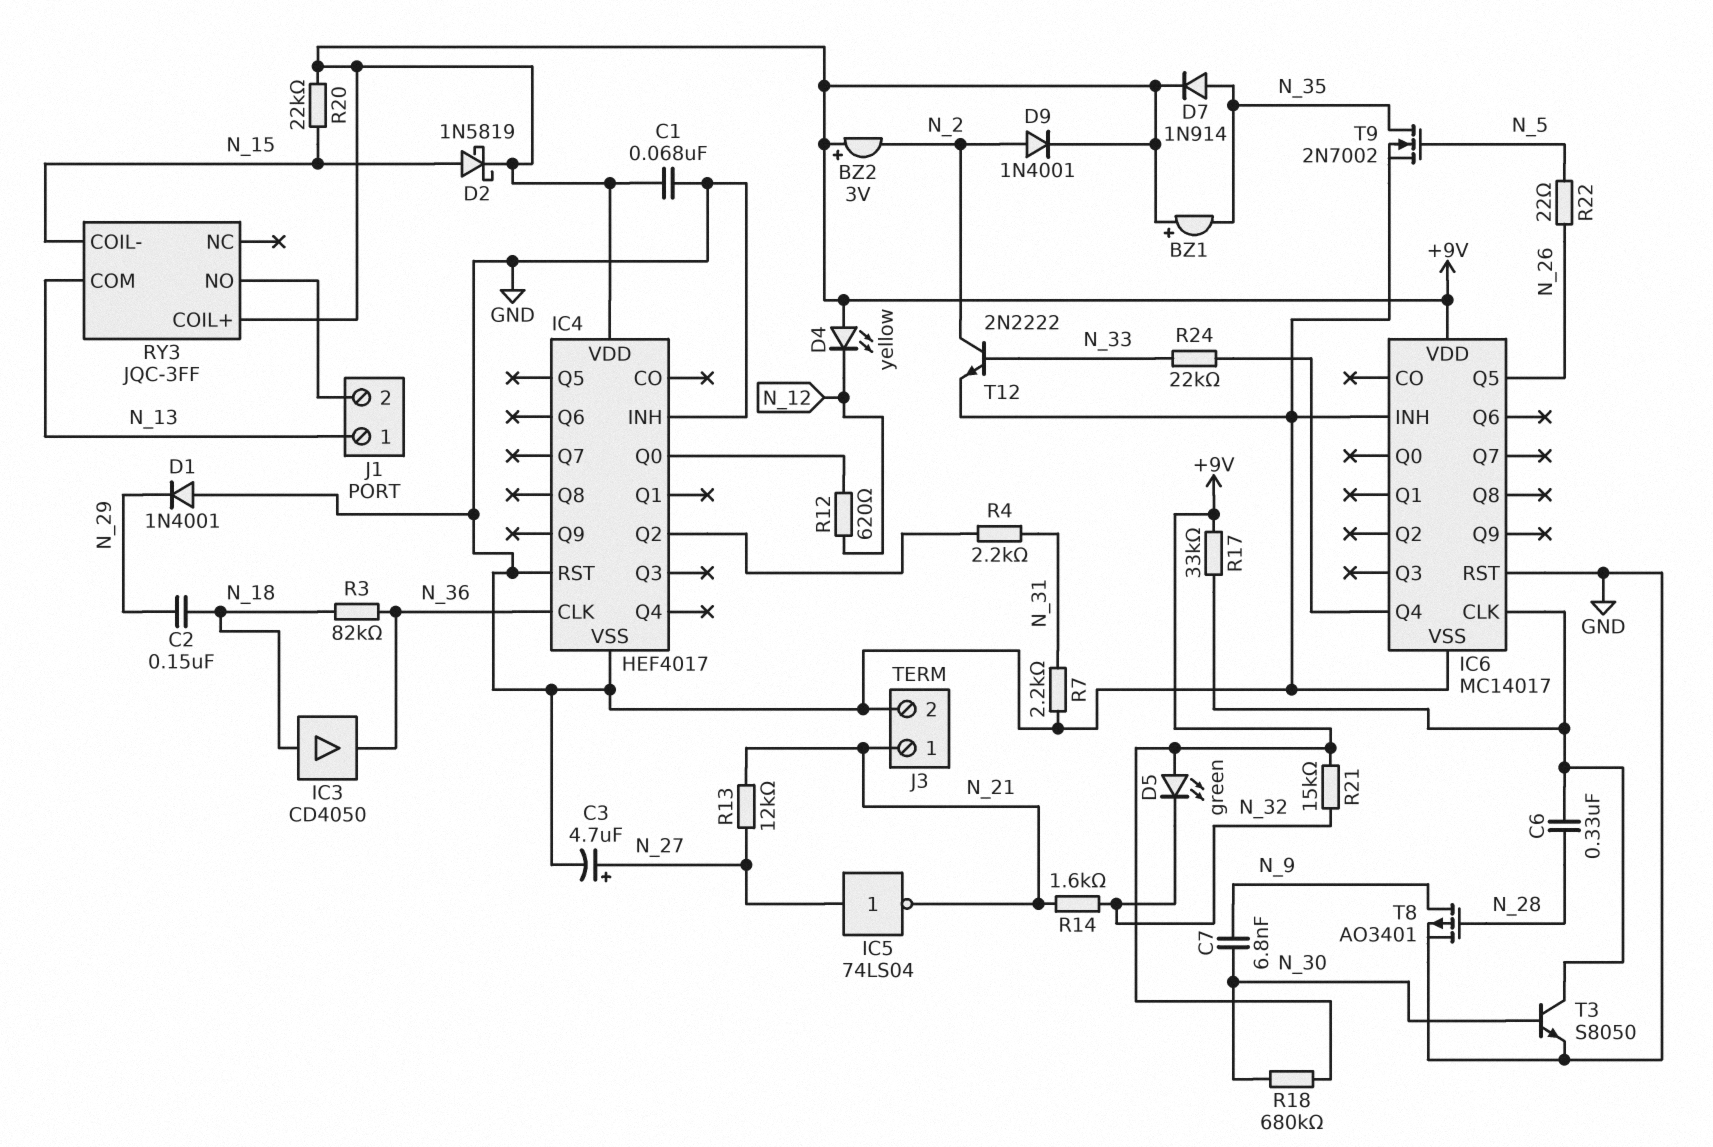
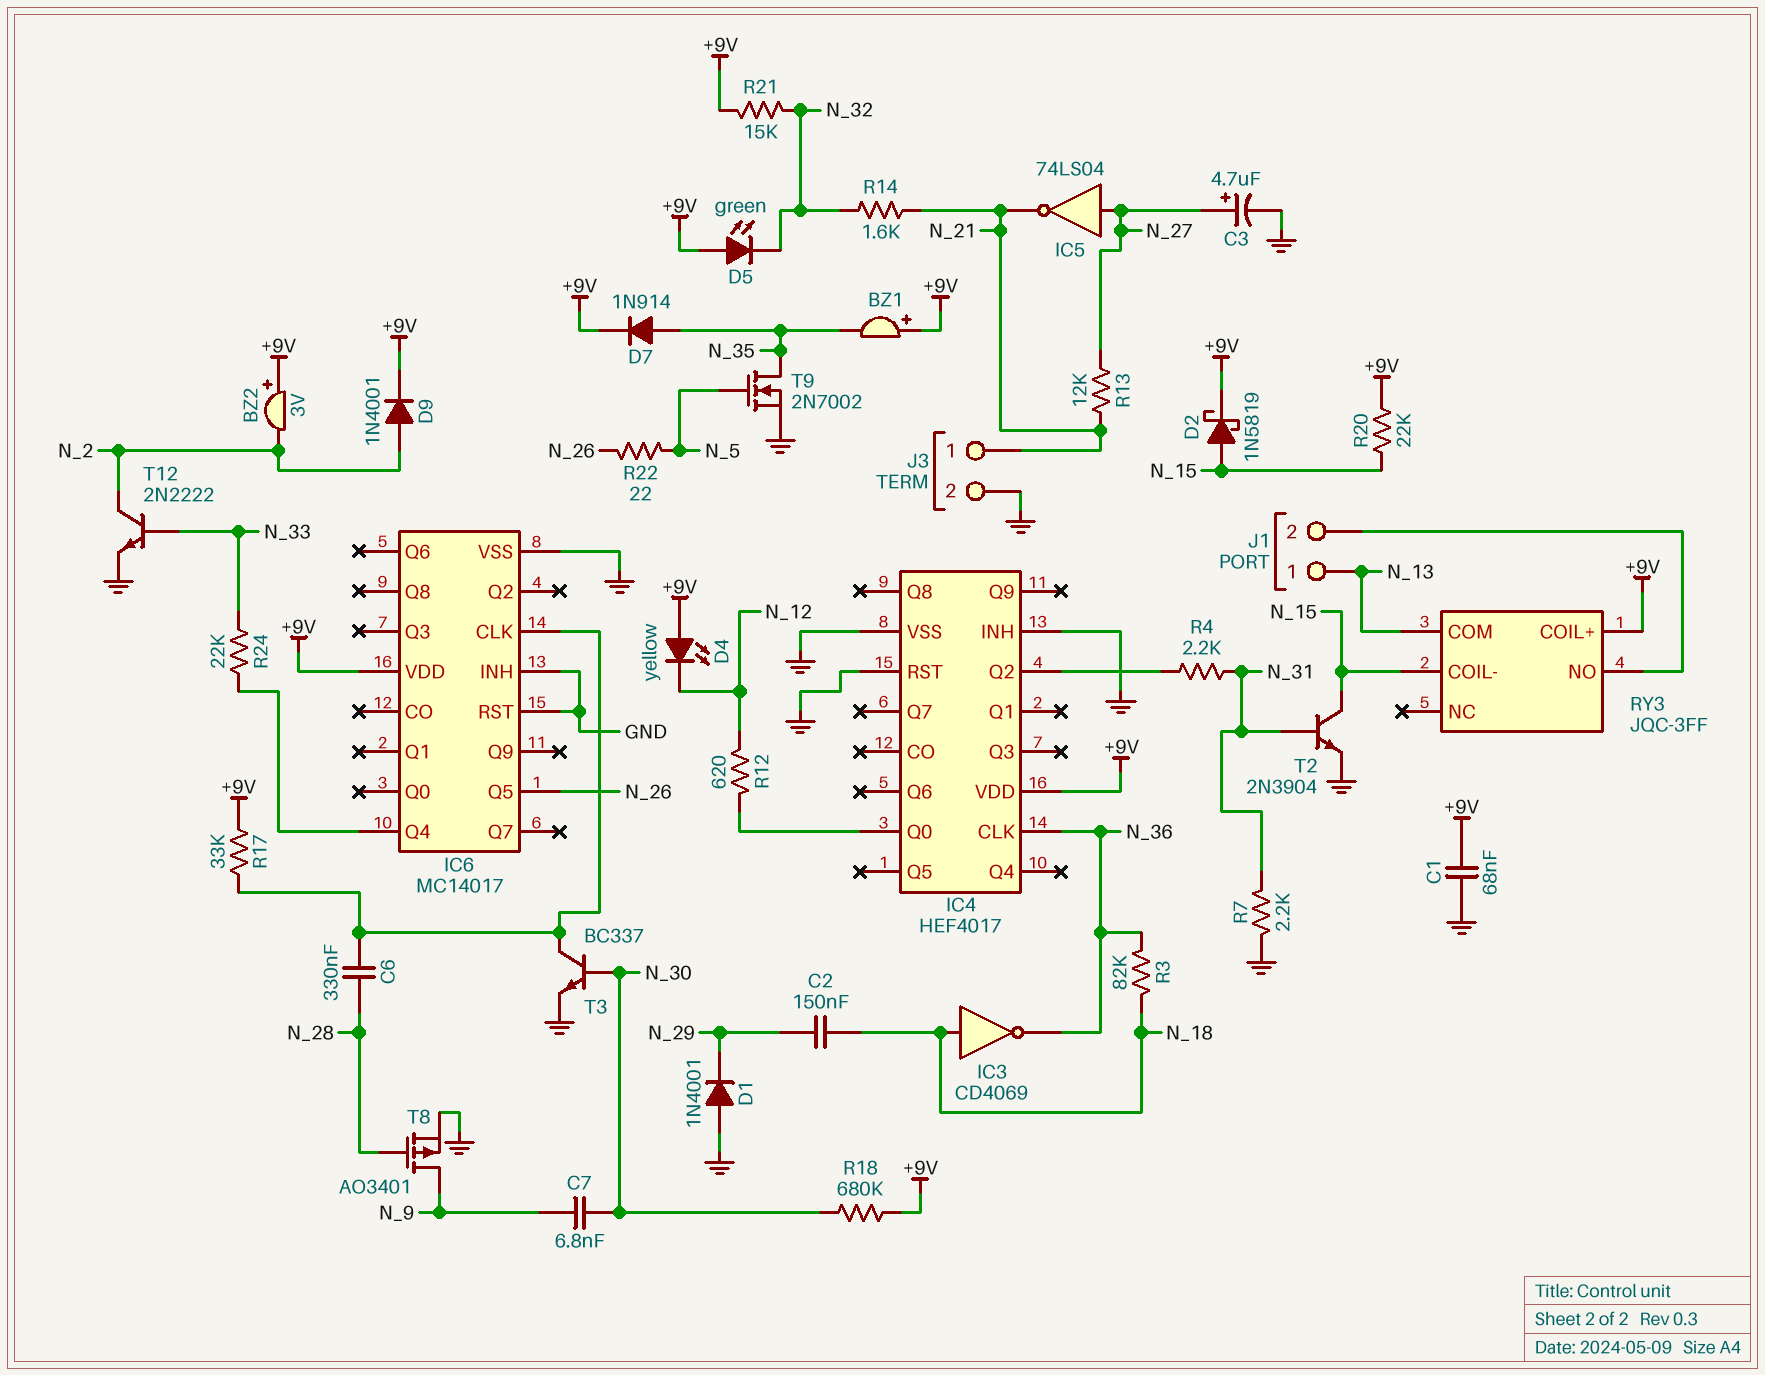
IC3: buffer CD4050 (in N_18, out N_36) -> NOT CD4069 (in N_18, out N_36)
T2: none -> NPN 2N3904 (B N_31, C N_15, E GND)
T3: NPN S8050 (B N_30, C IC6/CLK, E GND) -> NPN BC337 (B N_30, C IC6/CLK, E GND)

